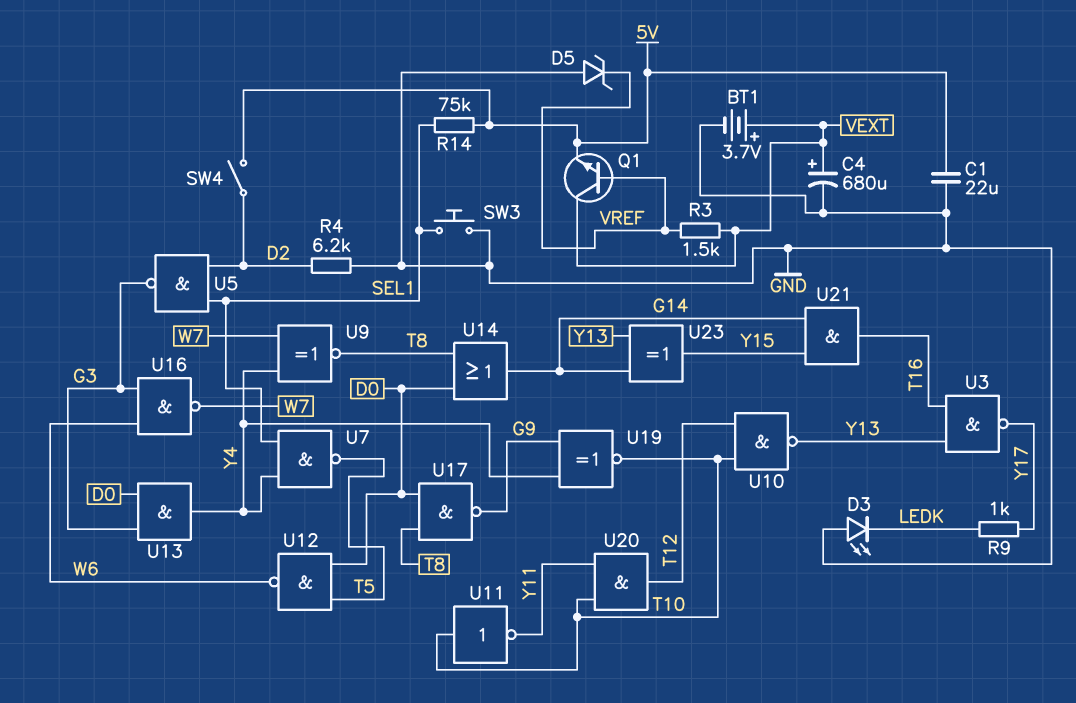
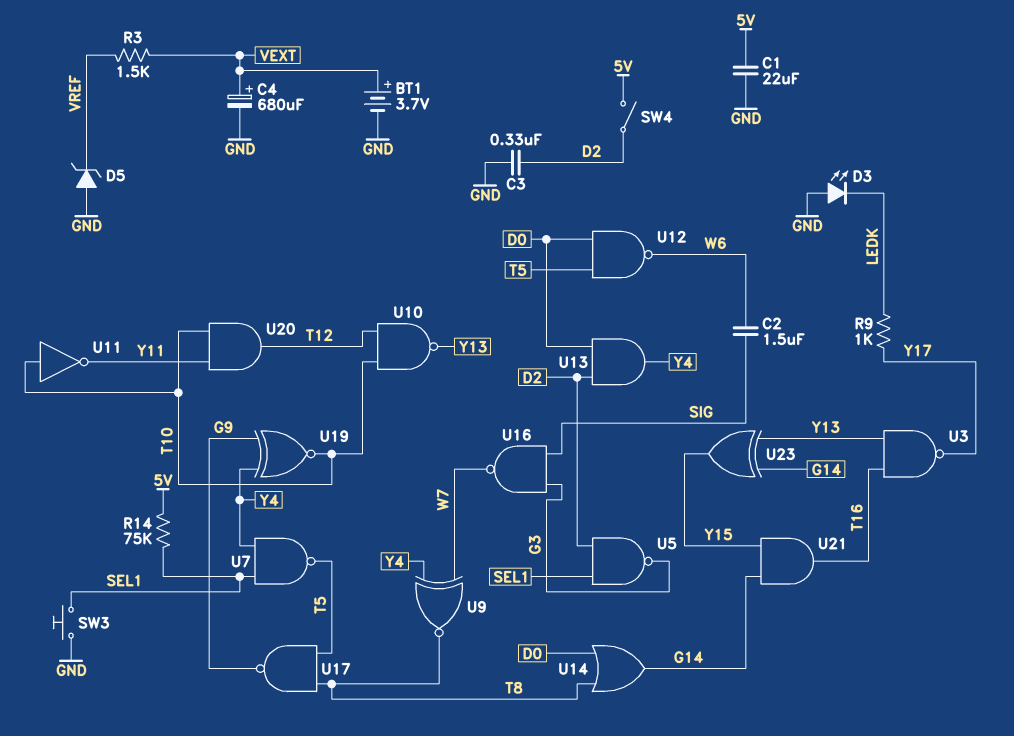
C2: none -> 1.5uF (SIG, W6)
C3: none -> 330nF (D2, GND)
Q1: NPN (B VREF, C VEXT, E 5V) -> none
R4: 6.2k (D2, GND) -> none
U13: AND (in D0, in G3, out Y4) -> AND (in D0, in D2, out Y4)
U16: NAND (in G3, in W6, out W7) -> NAND (in G3, in SIG, out W7)
U17: NAND (in D0, in T8, out G9) -> NAND (in T5, in T8, out G9)

